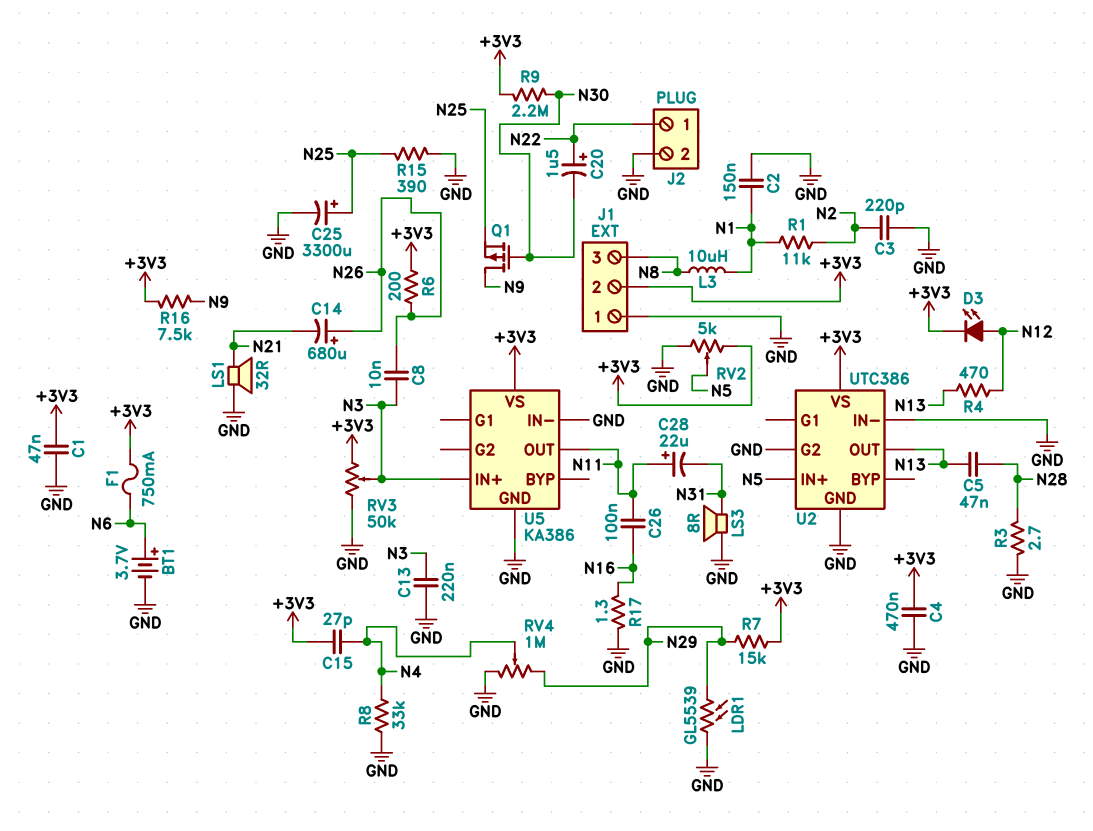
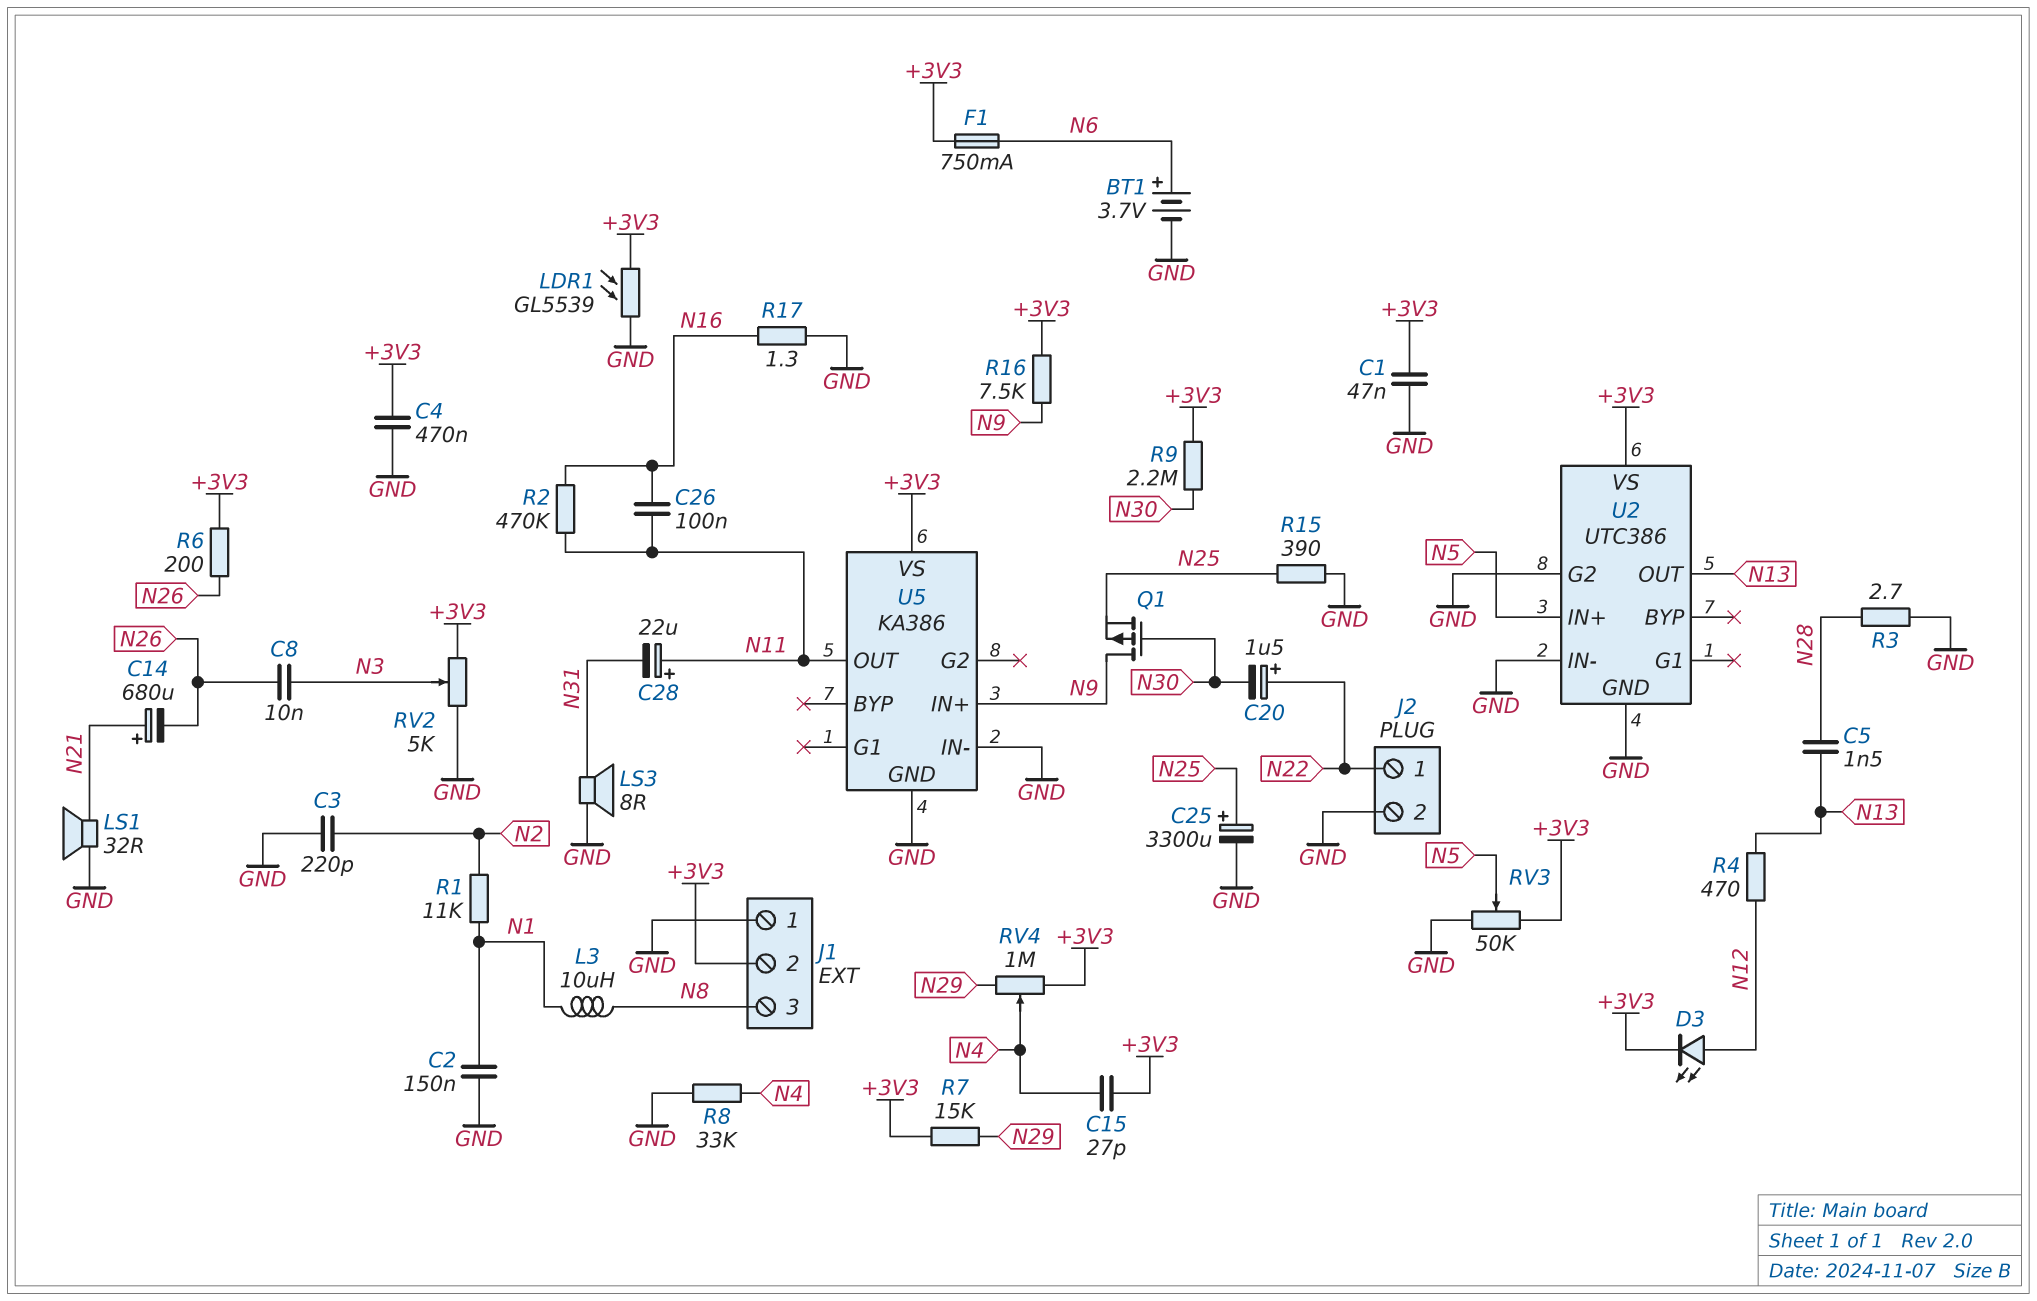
C5: 47nF (N13, N28) -> 1.5nF (N13, N28)
C13: 220nF (GND, N3) -> none
C14: 680uF (plus N26, minus N21) -> 680uF (plus N21, minus N26)
LDR1: GL5539 (GND, N29) -> GL5539 (+3V3, GND)
R2: none -> 470k (N11, N16)
RV2: 5k (+3V3, GND, wiper N5) -> 5k (+3V3, GND, wiper N3)
RV3: 50k (+3V3, GND, wiper N3) -> 50k (+3V3, GND, wiper N5)
RV4: 1M (GND, N29, wiper N4) -> 1M (+3V3, N29, wiper N4)
U5 pin IN+: N3 -> N9

